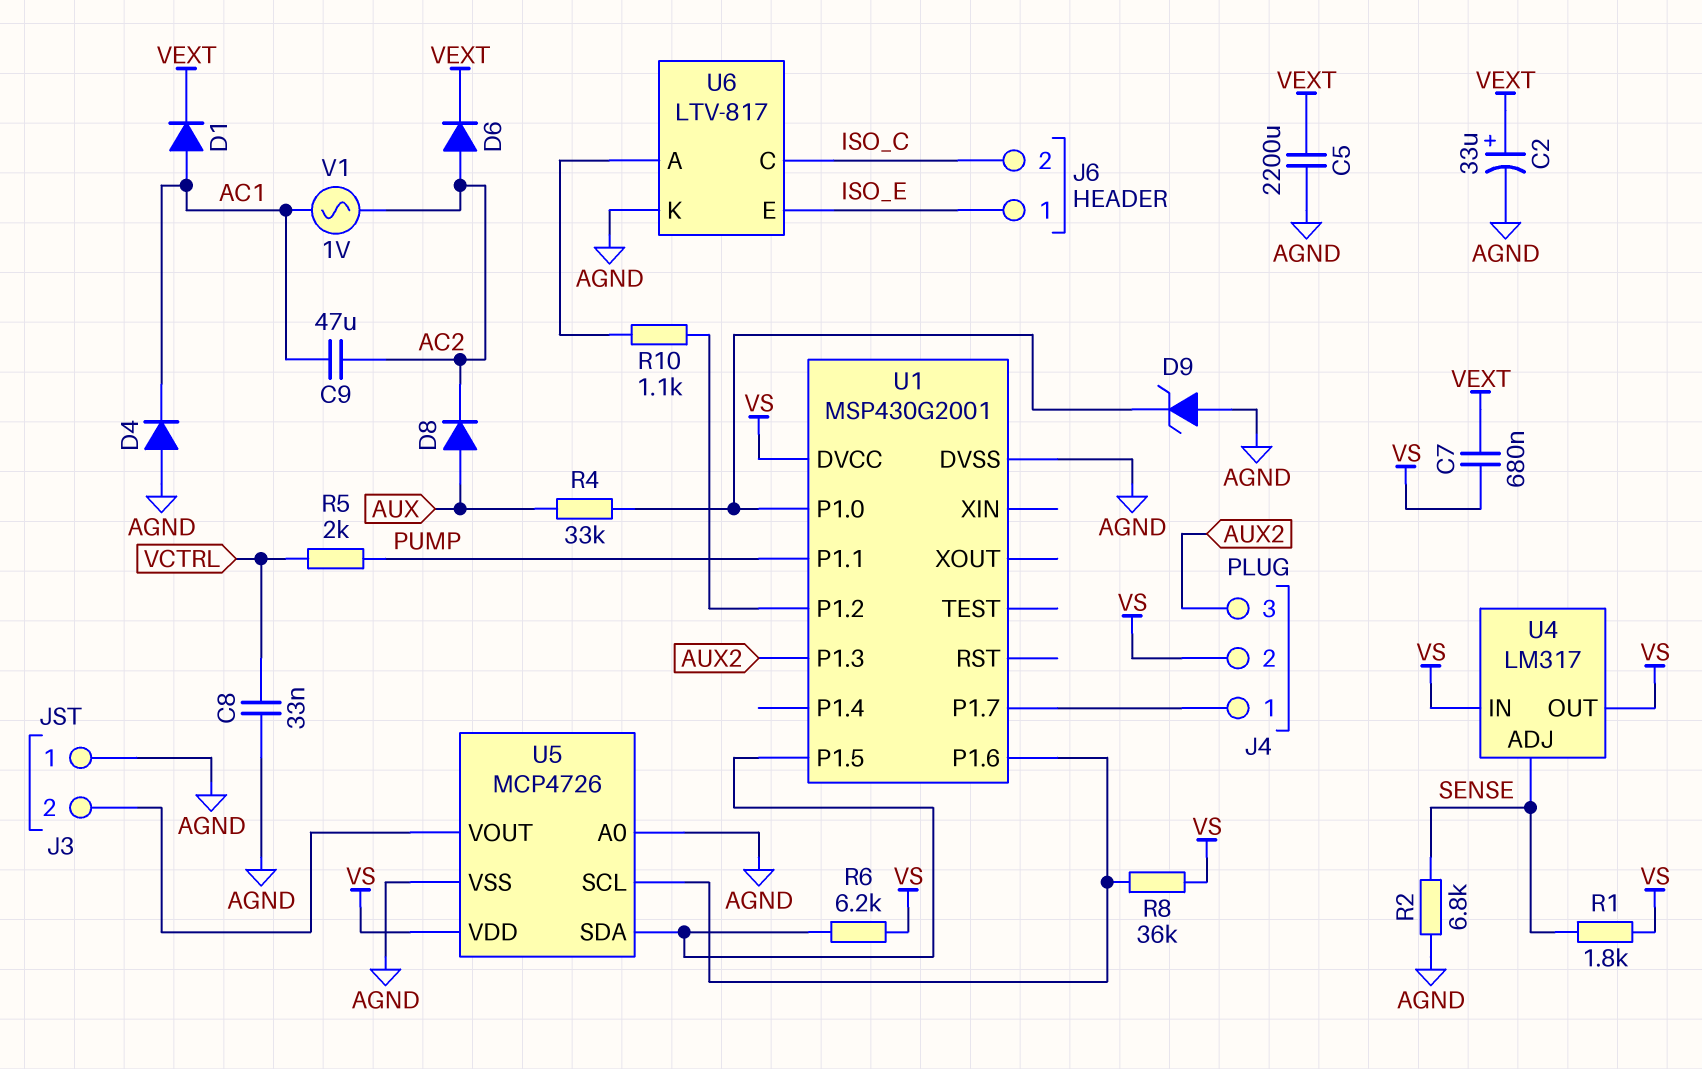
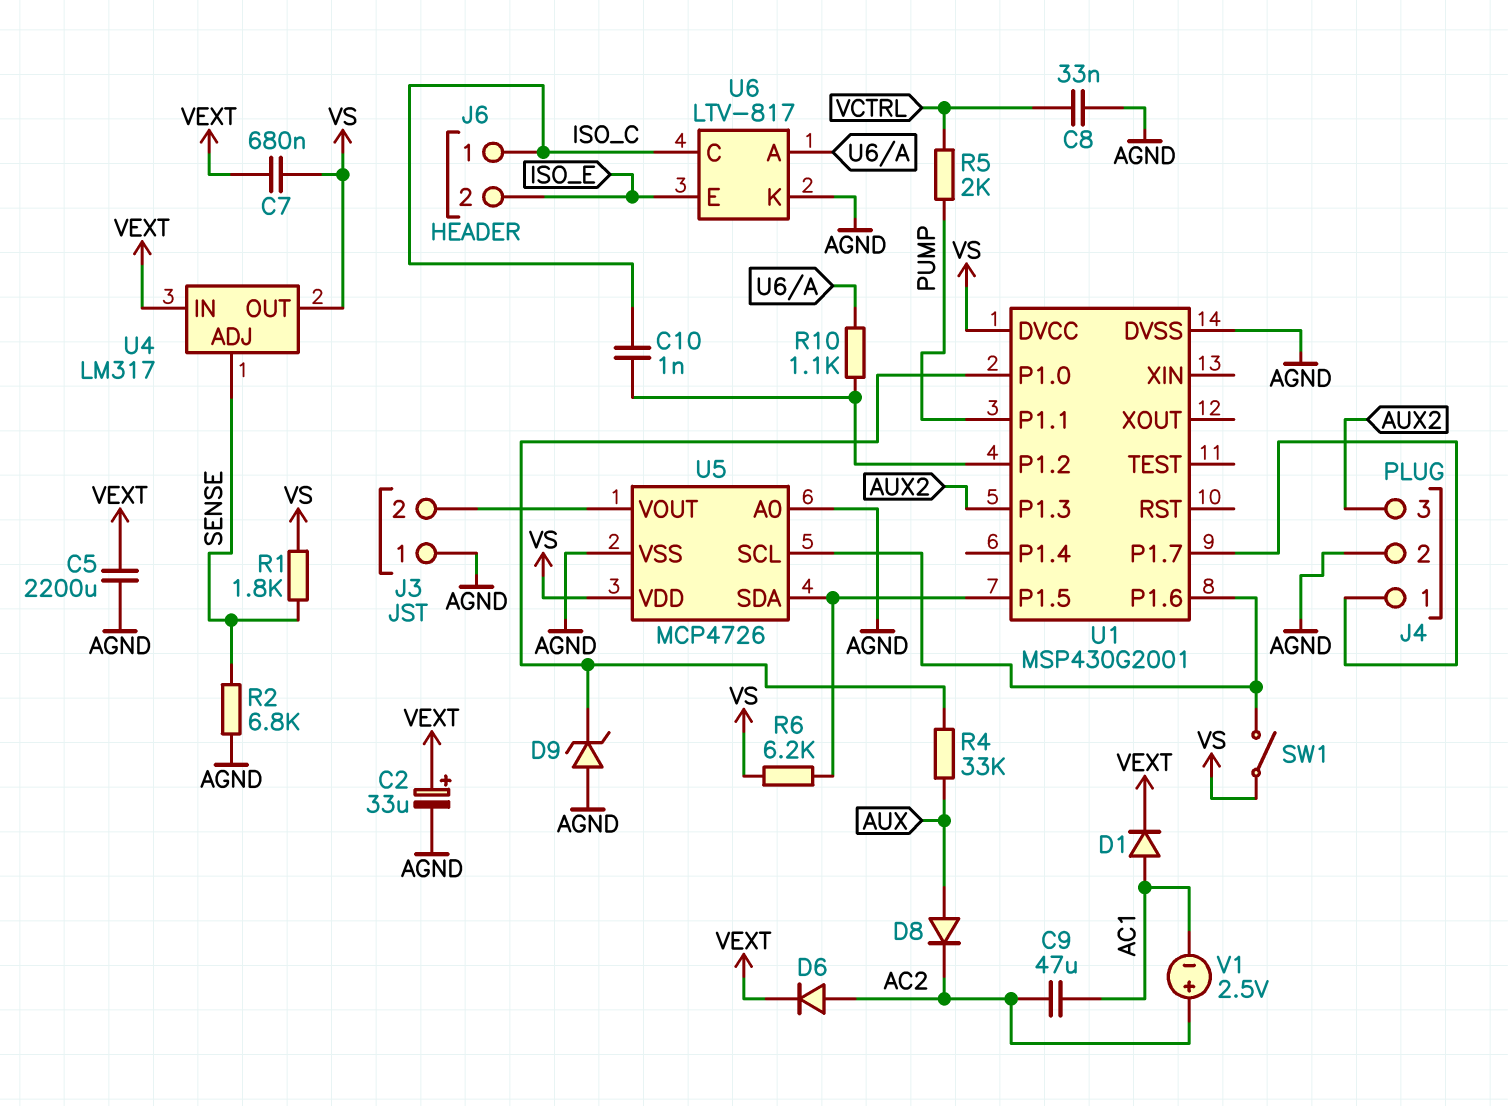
C10: none -> 1nF (ISO_C, U1/P1.2)
D4: diode (A AGND, K AC1) -> none
J4 pin 2: VS -> AGND
J6 pin 1: ISO_E -> ISO_C
J6 pin 2: ISO_C -> ISO_E
R8: 36k (U1/P1.6, VS) -> none
SW1: none -> switch (U1/P1.6, VS)
U4 pin IN: VS -> VEXT
V1: AC 1V (AC1, AC2) -> 2.5V (plus AC2, minus AC1)

